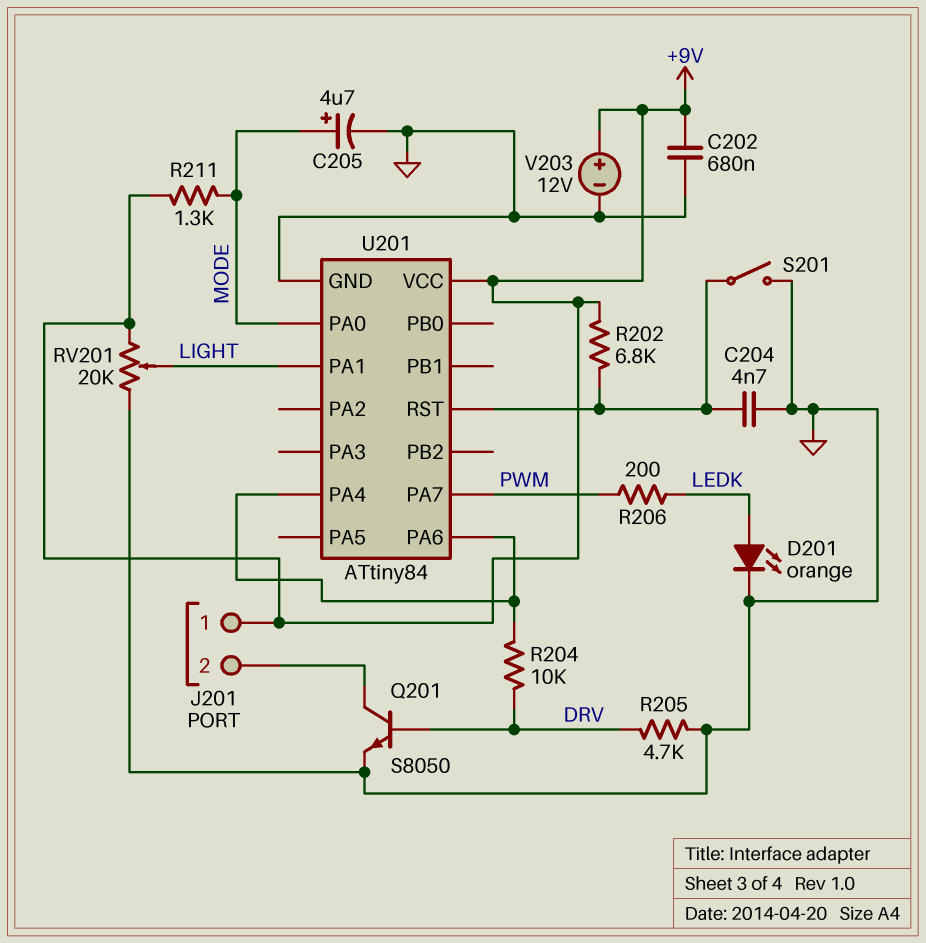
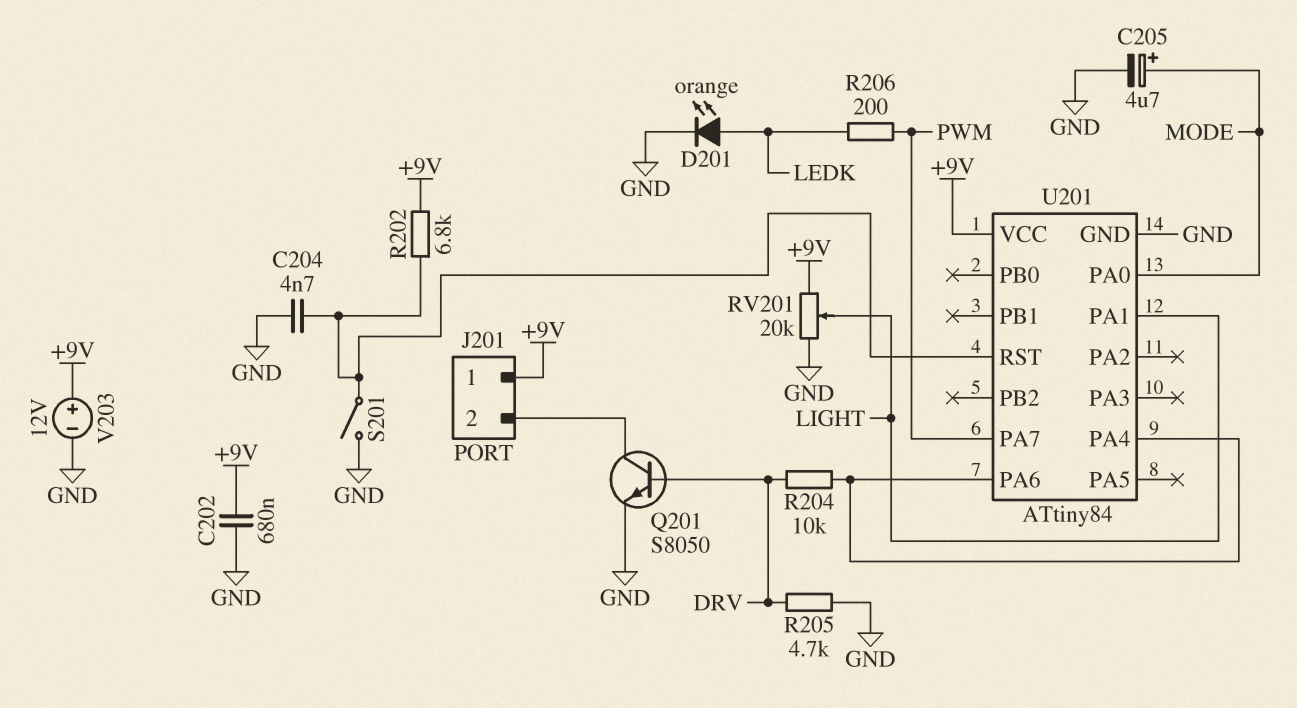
R211: 1.3k (+9V, MODE) -> none

